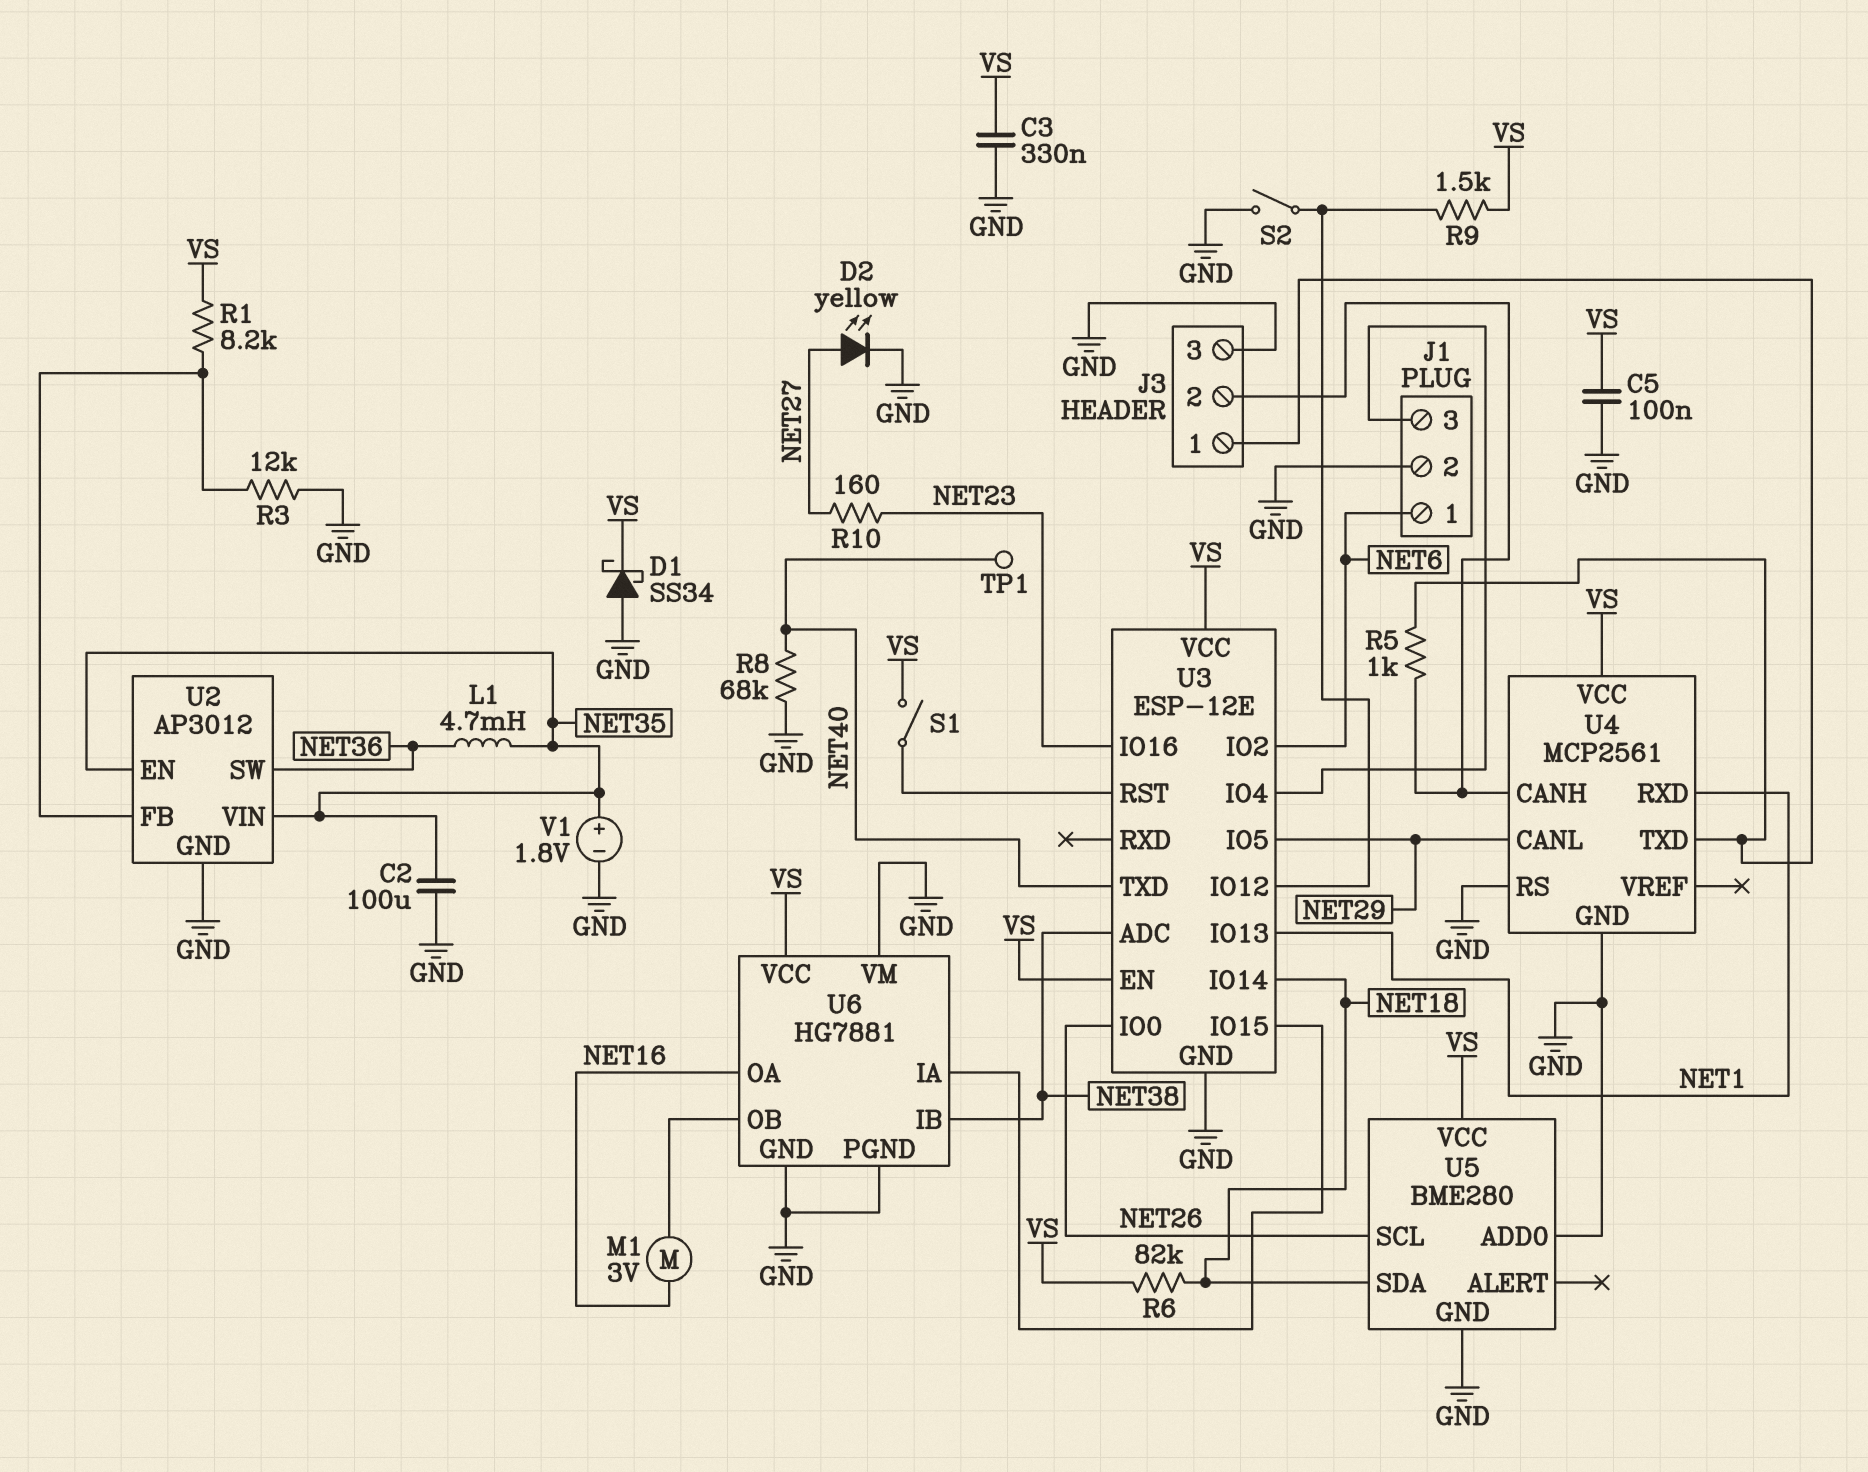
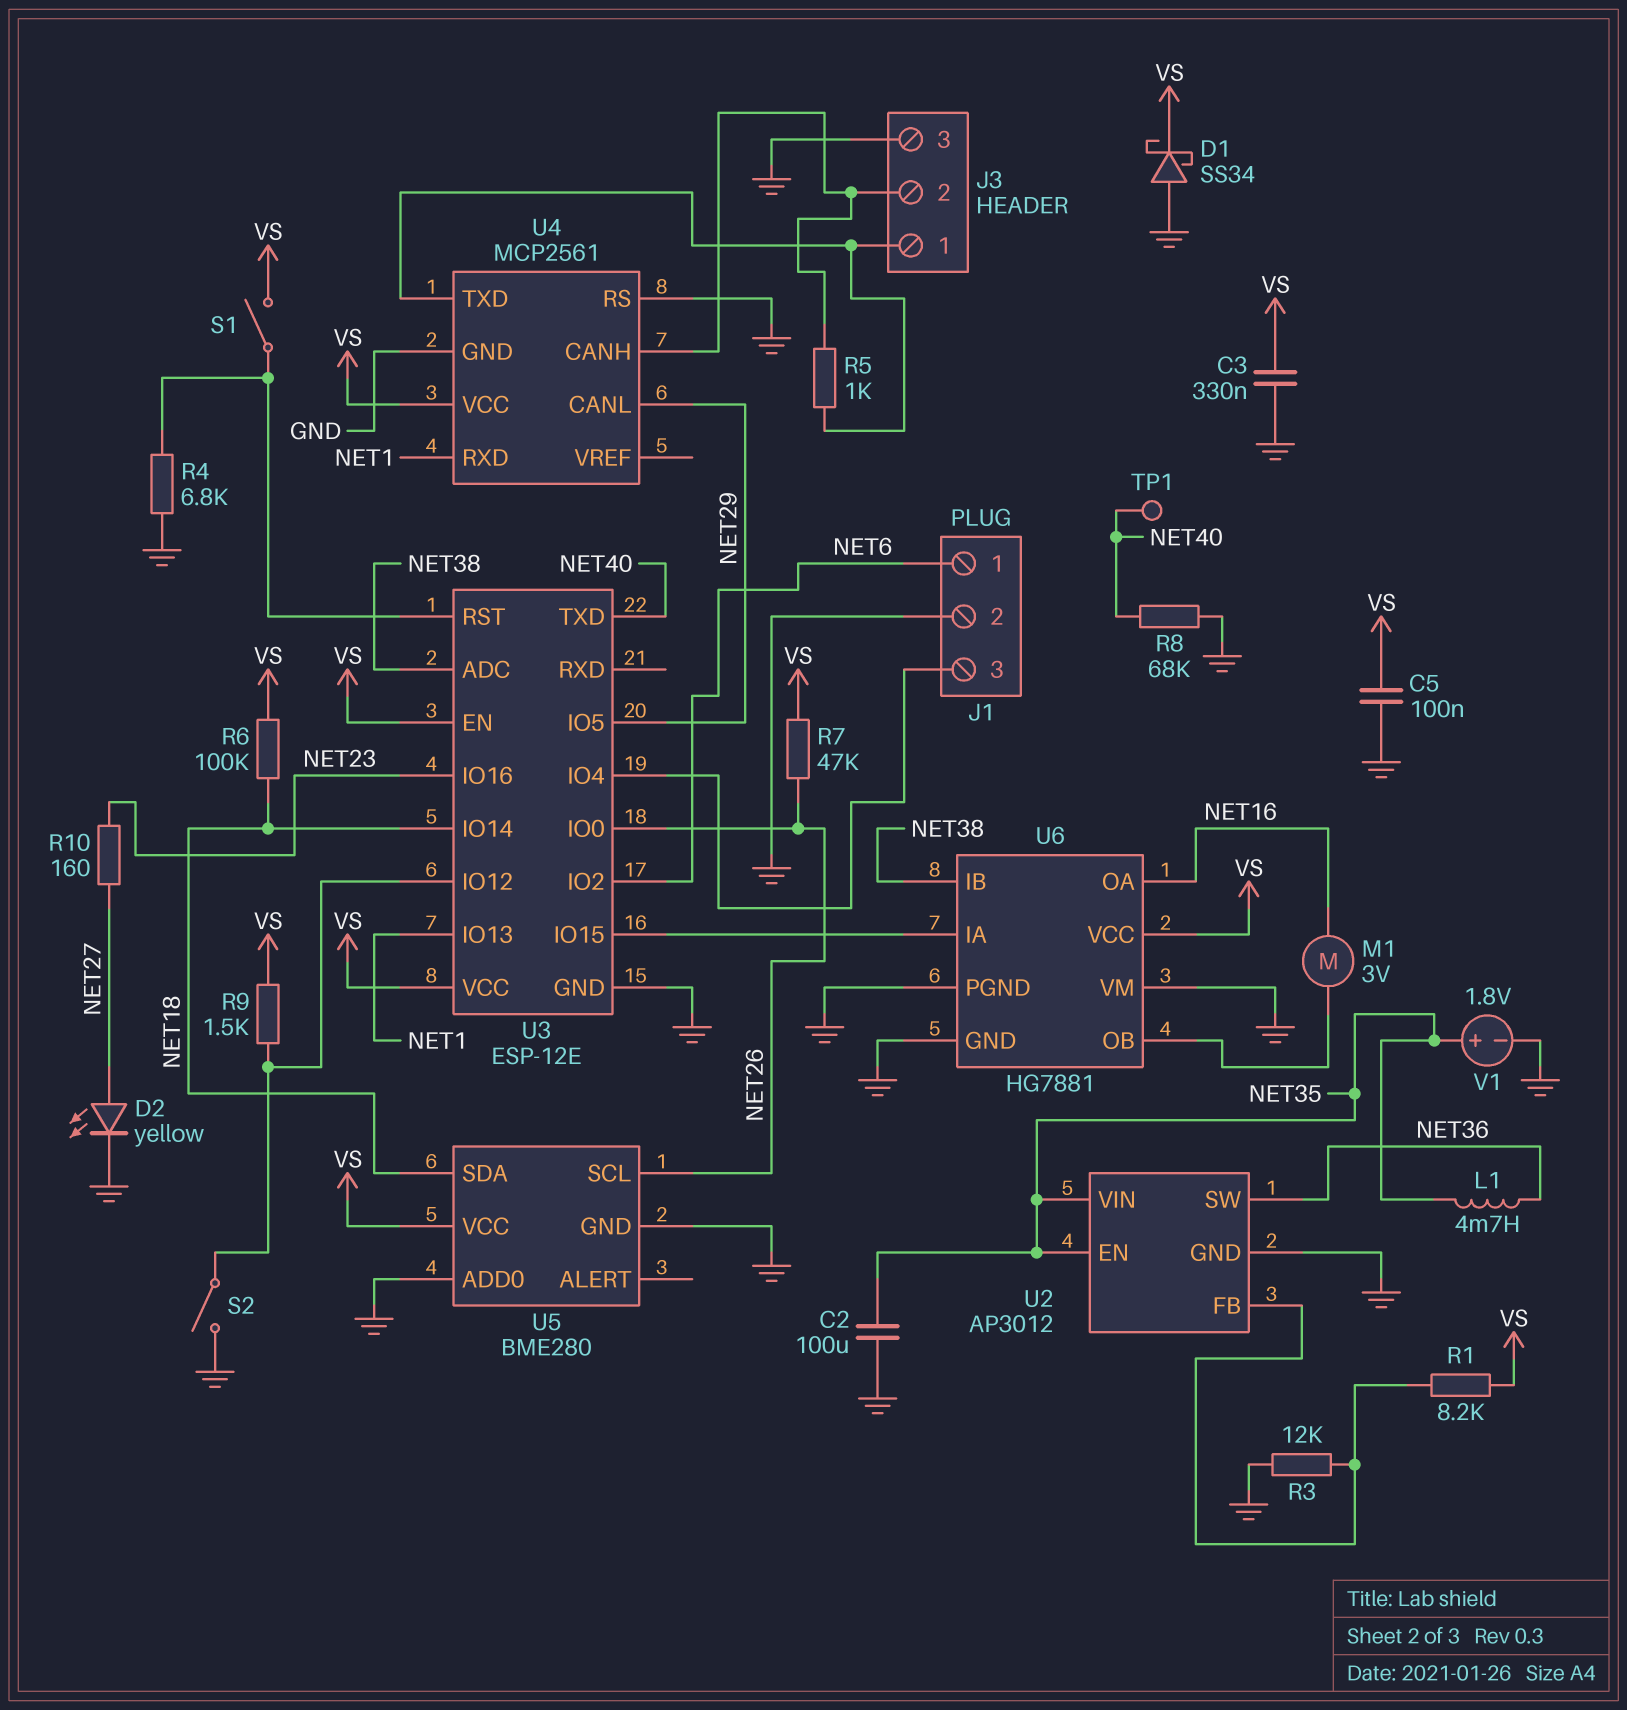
R4: none -> 6.8k (GND, U3/RST)
R6: 82k (NET18, VS) -> 100k (NET18, VS)
R7: none -> 47k (NET26, VS)

